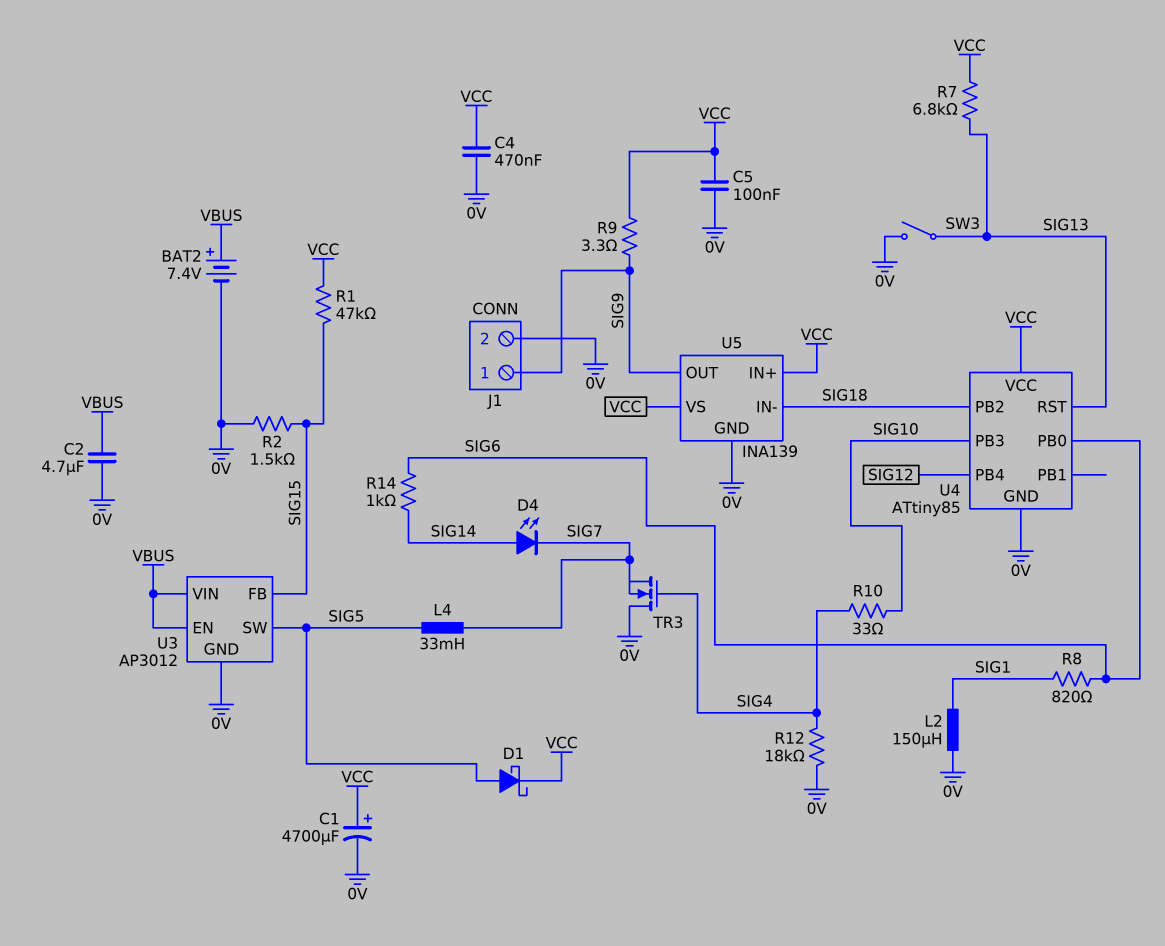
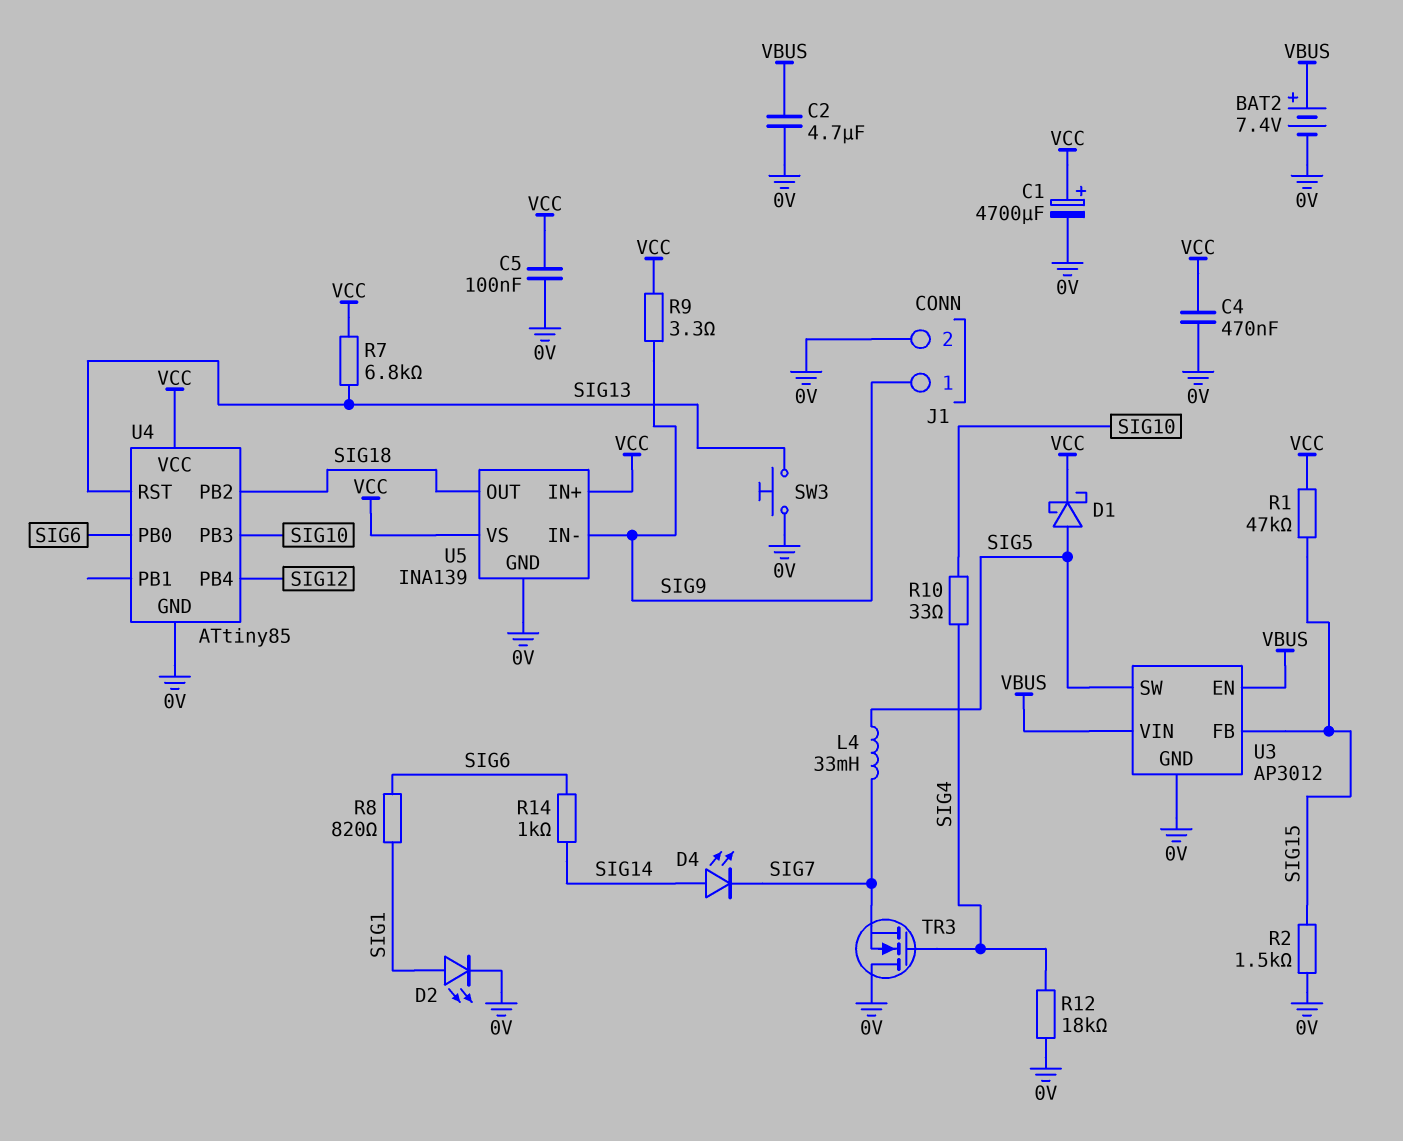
D2: none -> LED (A SIG1, K 0V)
L2: 150uH (0V, SIG1) -> none
SW3: switch (0V, SIG13) -> button (0V, SIG13)
U5 pin IN-: SIG18 -> SIG9
U5 pin OUT: SIG9 -> SIG18

